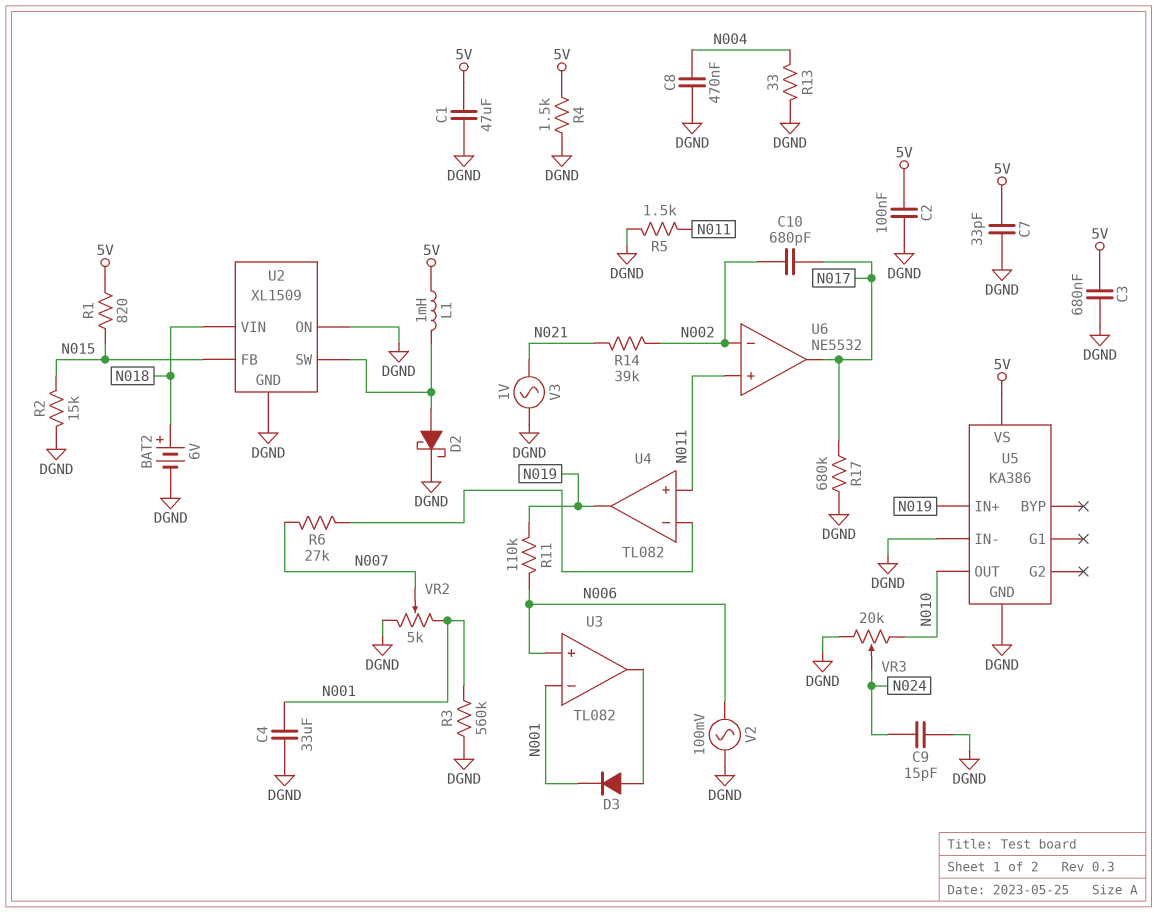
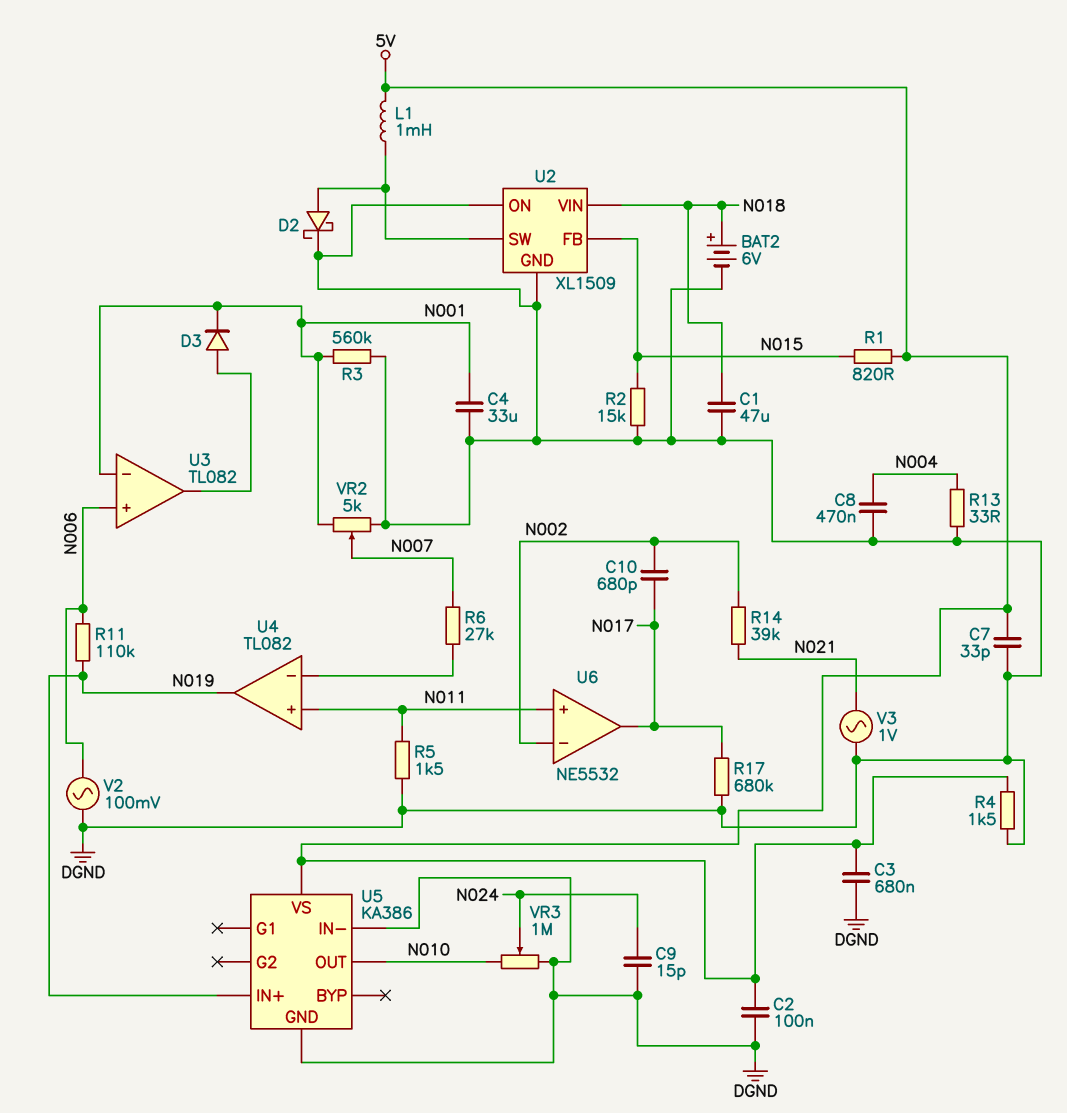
C1: 47uF (5V, DGND) -> 47uF (DGND, N018)
VR3: 20k (DGND, N010, wiper N024) -> 1M (DGND, N010, wiper N024)

